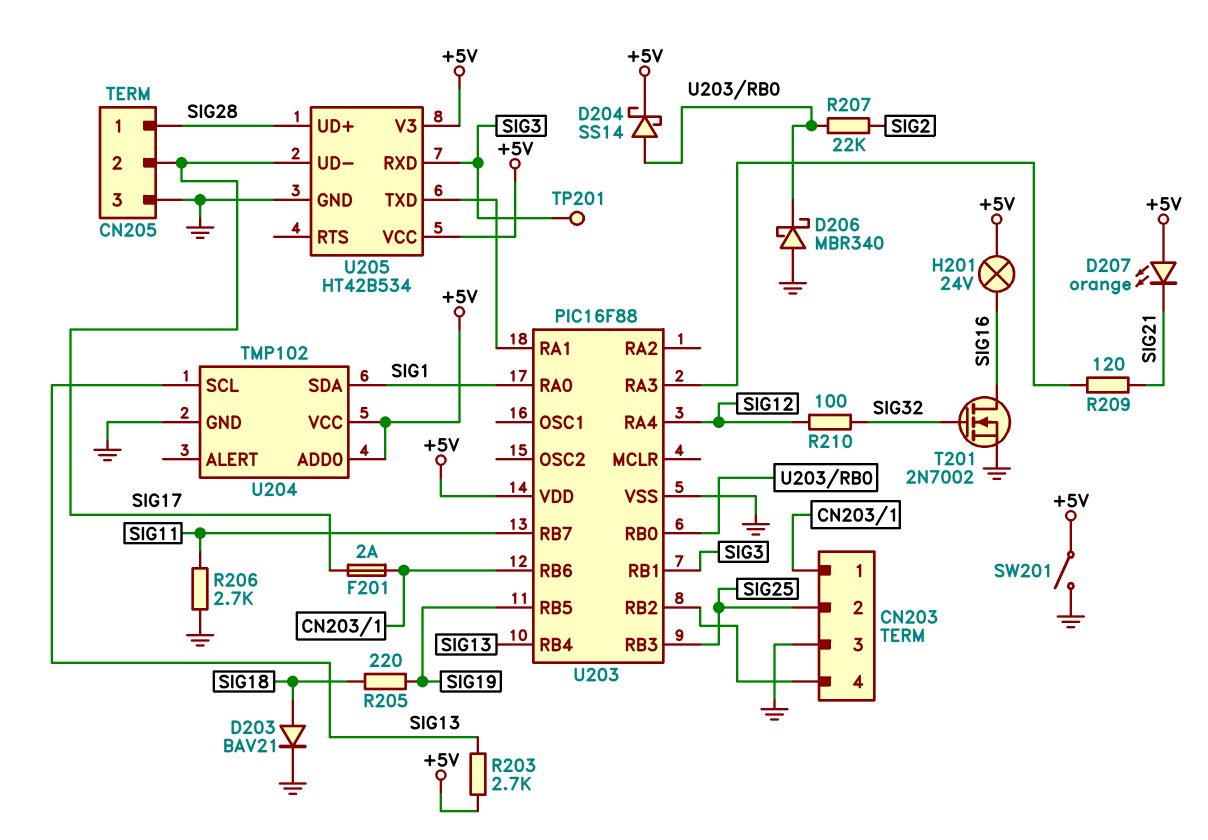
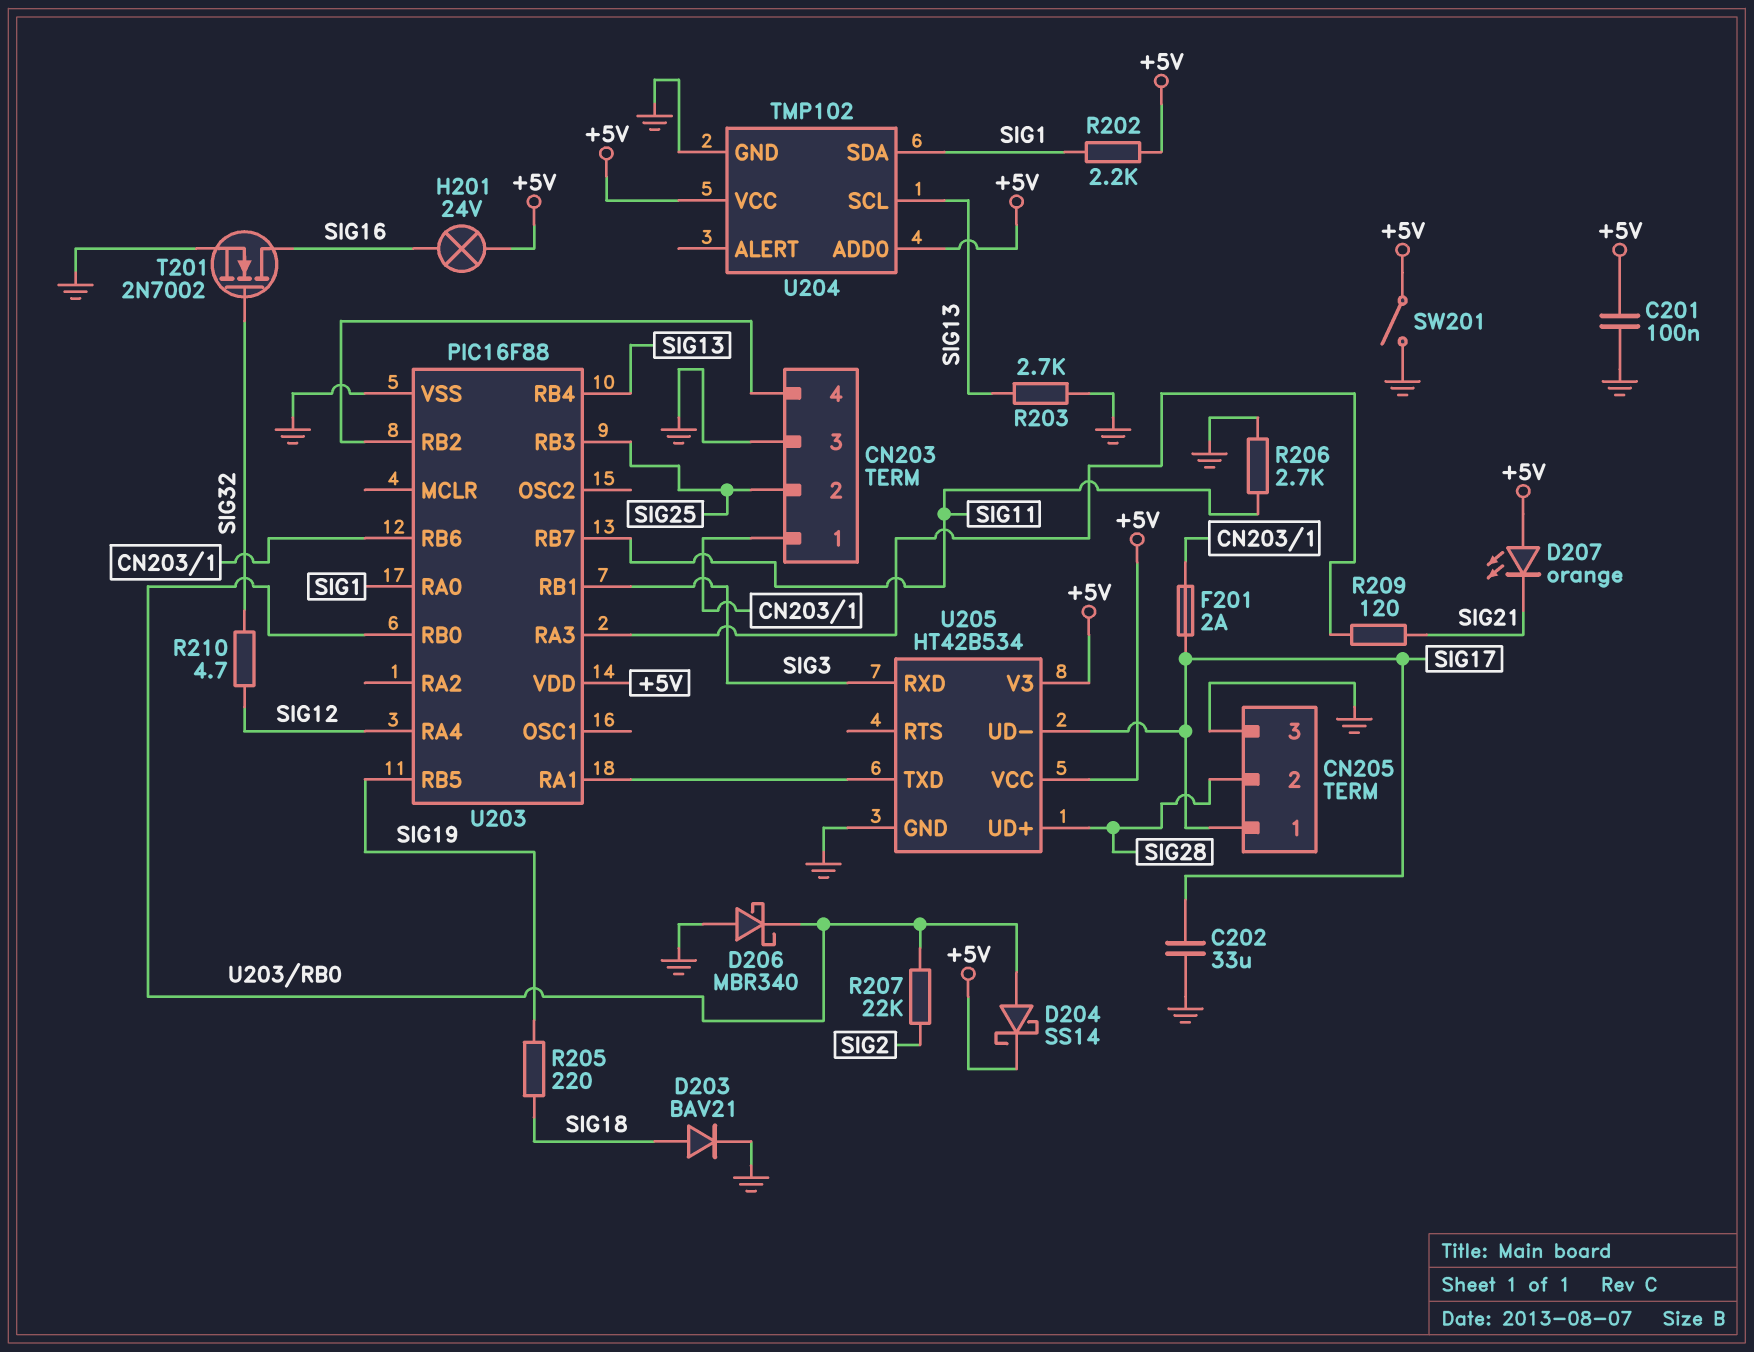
C201: none -> 100nF (+5V, GND)
C202: none -> 33uF (GND, SIG17)
CN205 pin 1: SIG28 -> SIG17
CN205 pin 2: SIG17 -> SIG28
R202: none -> 2.2k (+5V, SIG1)
R203: 2.7k (+5V, SIG13) -> 2.7k (GND, SIG13)
R210: 100 (SIG12, SIG32) -> 4.7 (SIG12, SIG32)
TP201: test point (SIG3) -> none

